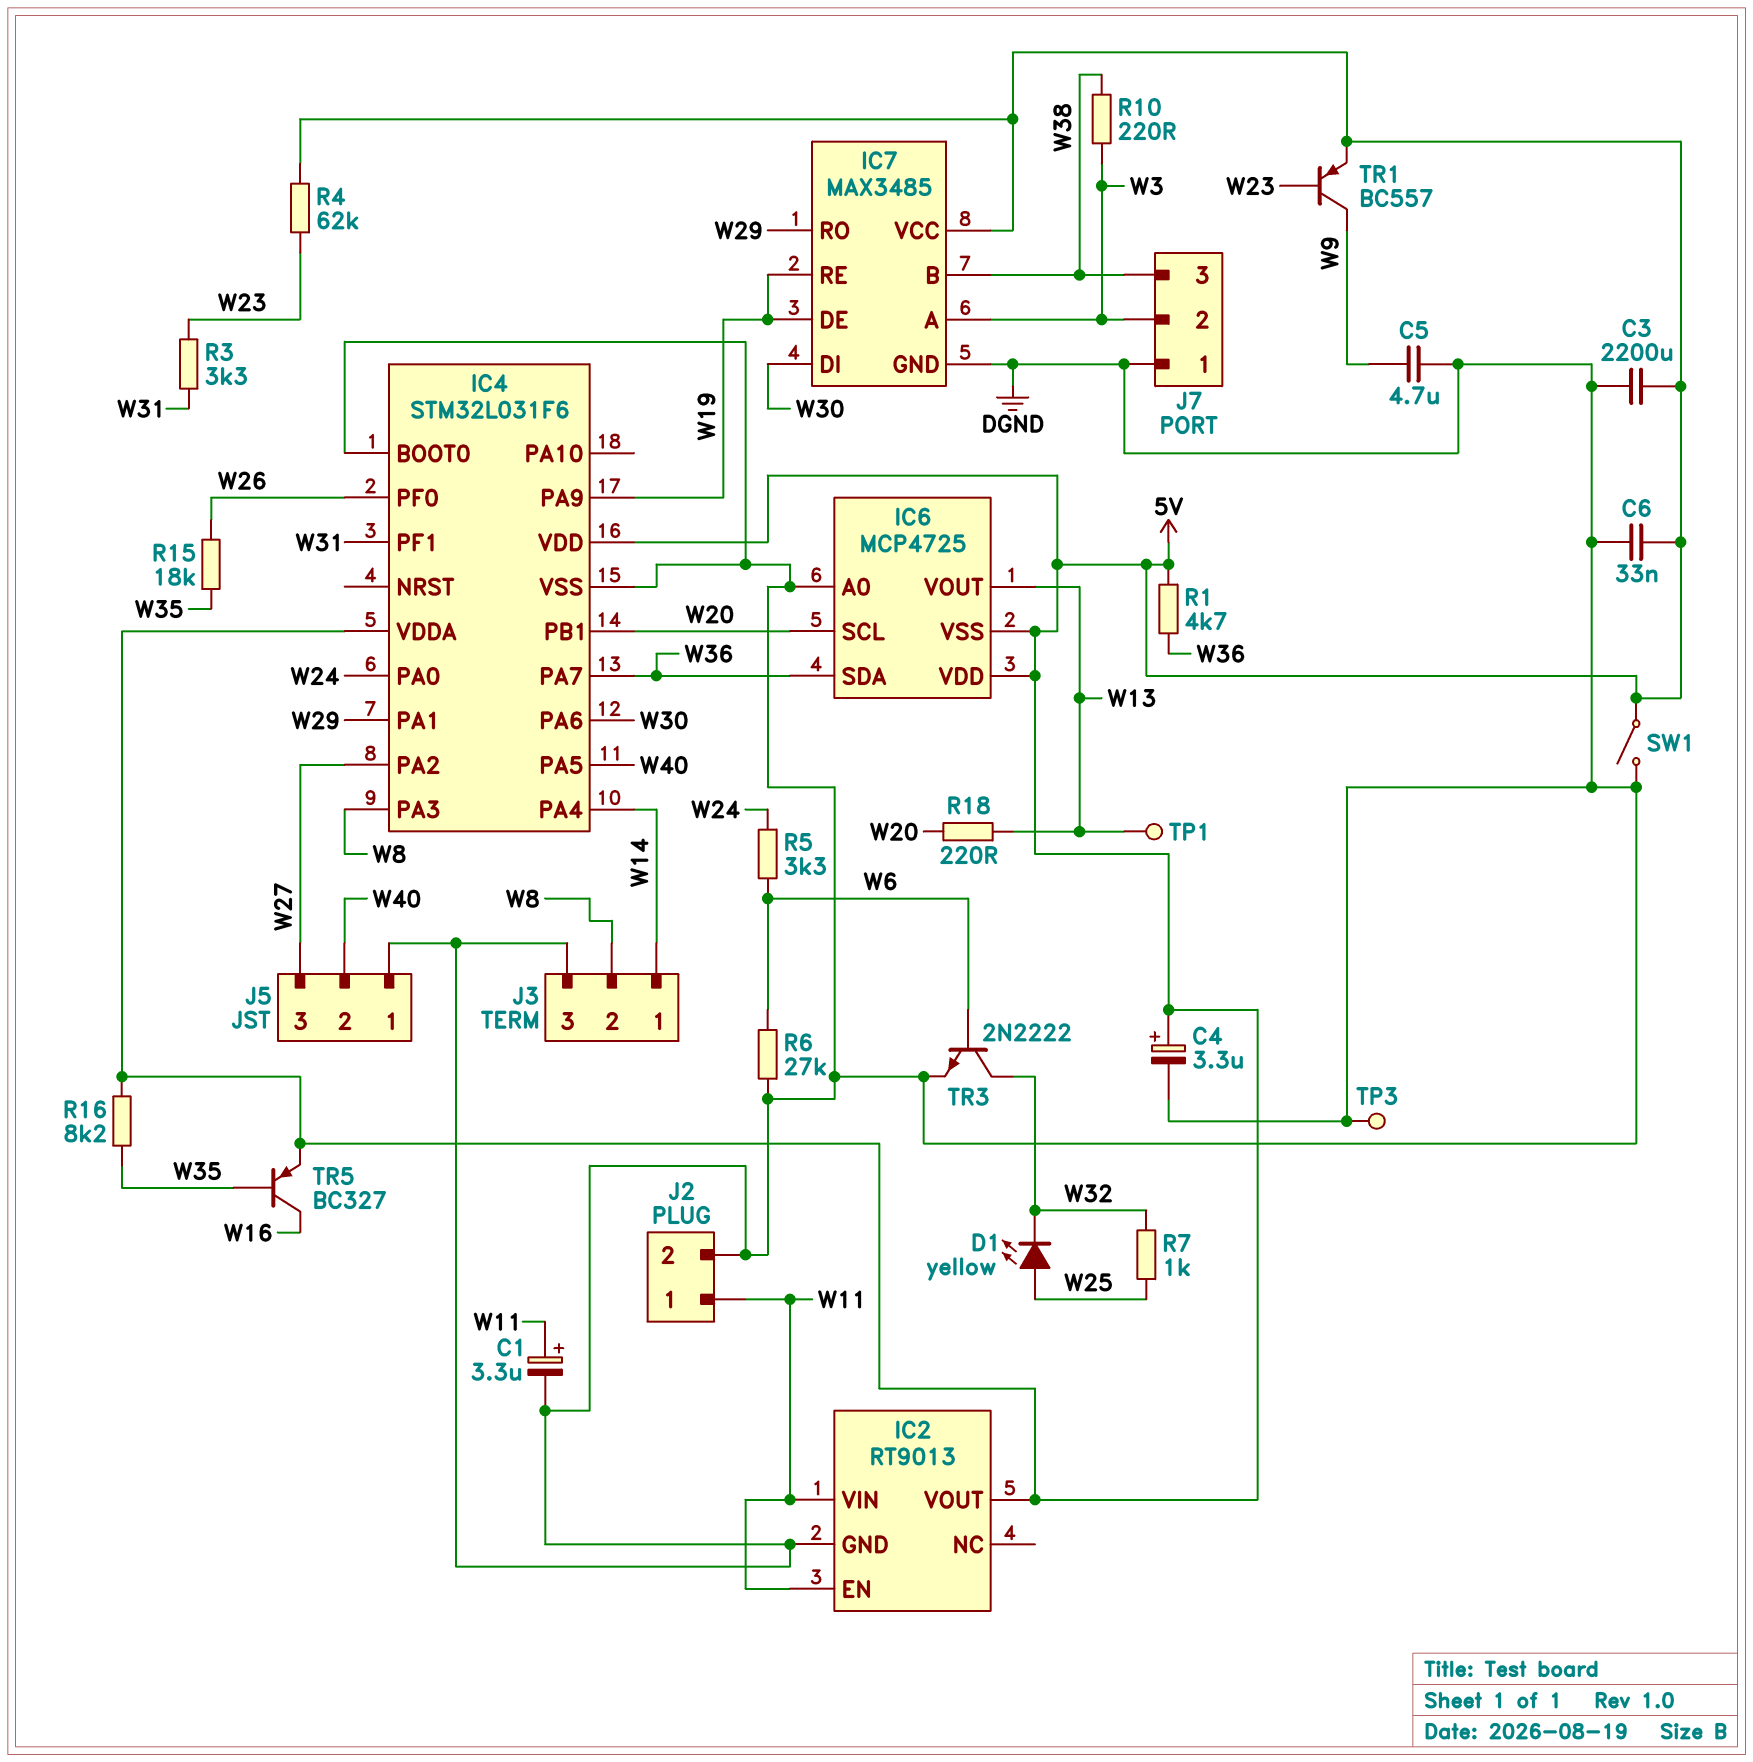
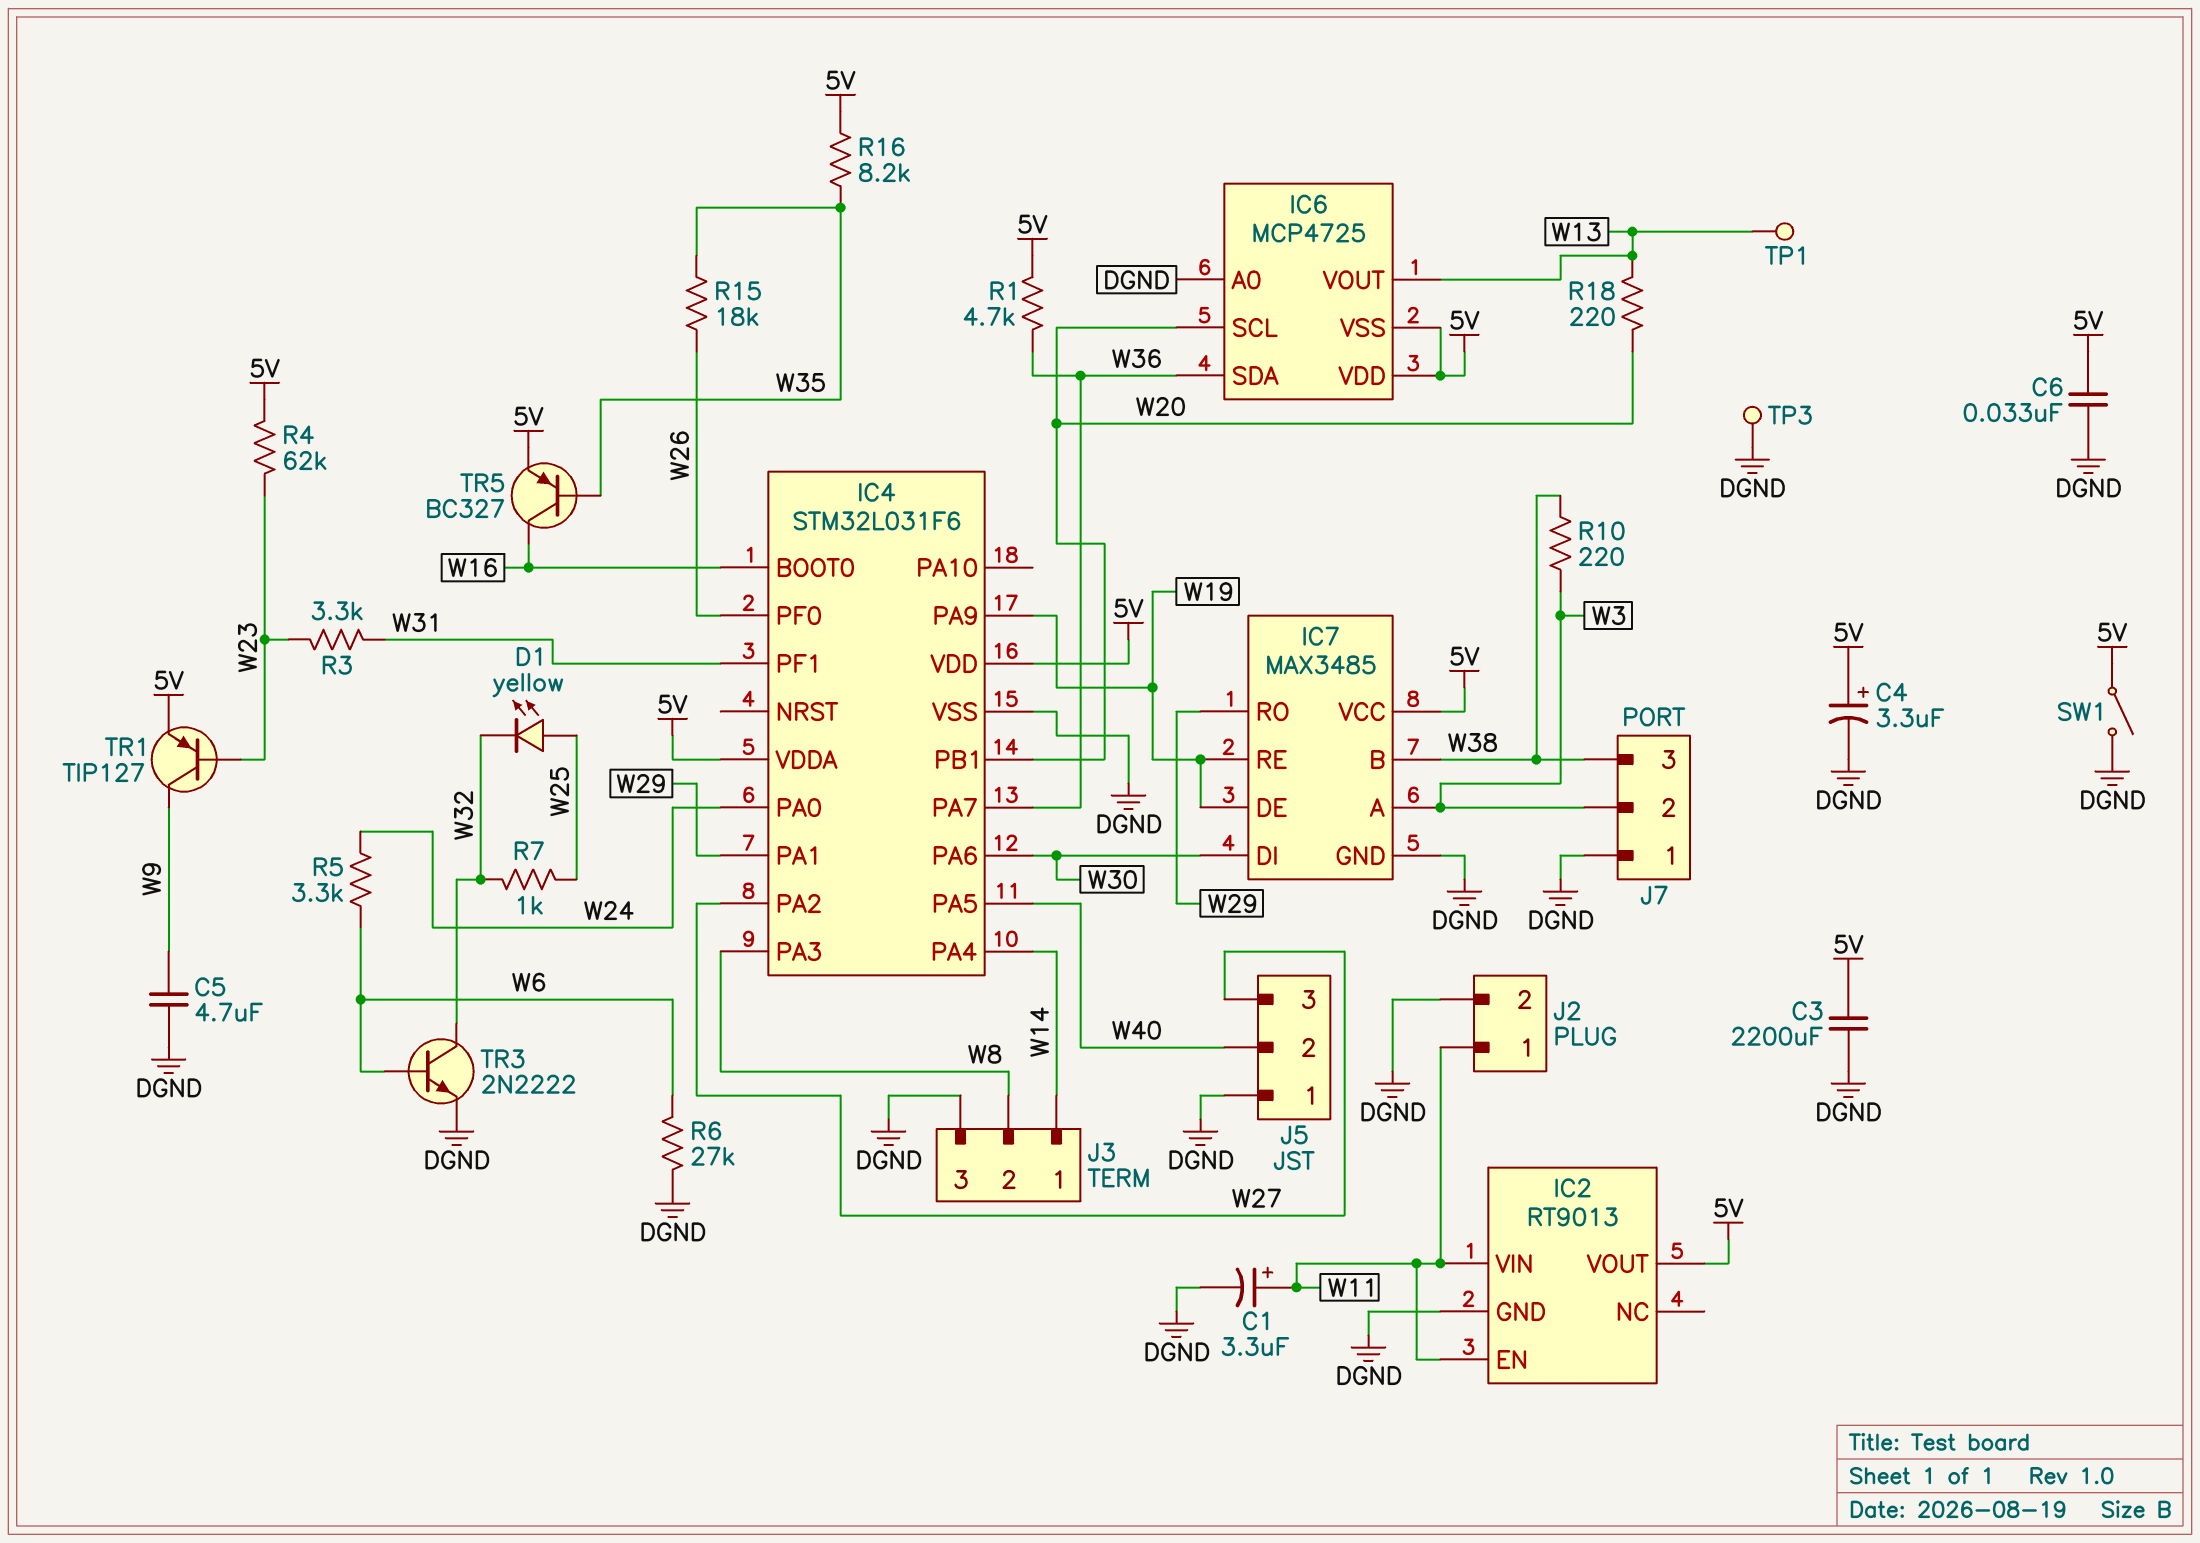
IC4 pin BOOT0: DGND -> W16
TR1: PNP BC557 (B W23, C W9, E 5V) -> PNP TIP127 (B W23, C W9, E 5V)

